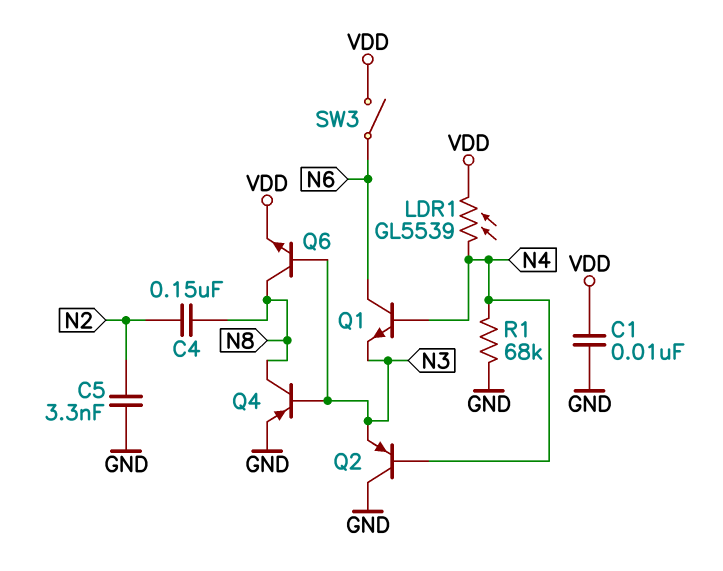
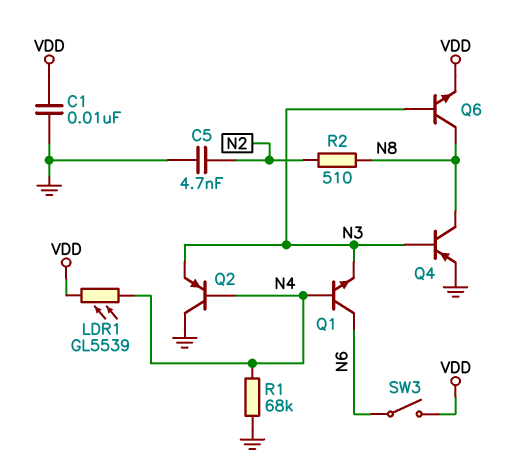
C4: 150nF (N2, N8) -> none
C5: 3.3nF (GND, N2) -> 4.7nF (GND, N2)
R2: none -> 510 (N2, N8)

